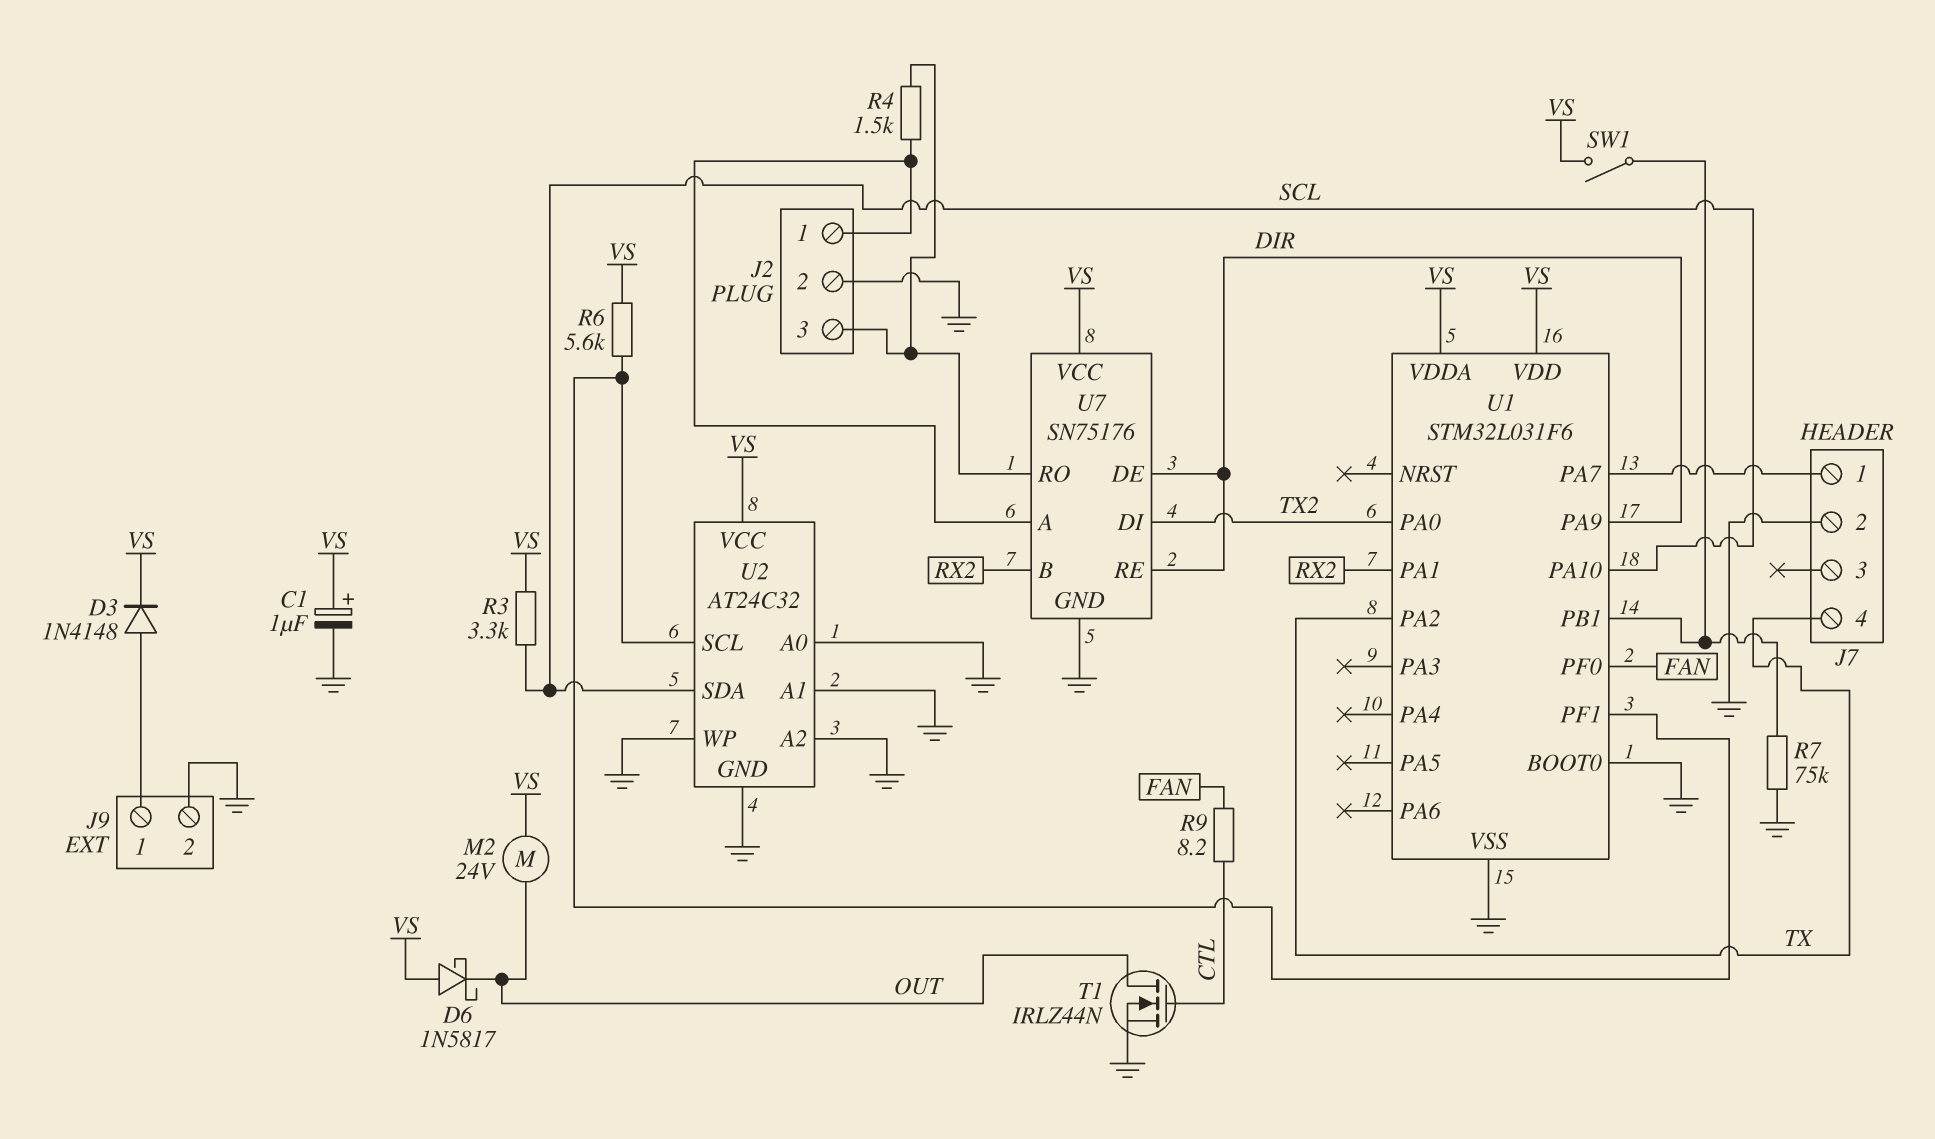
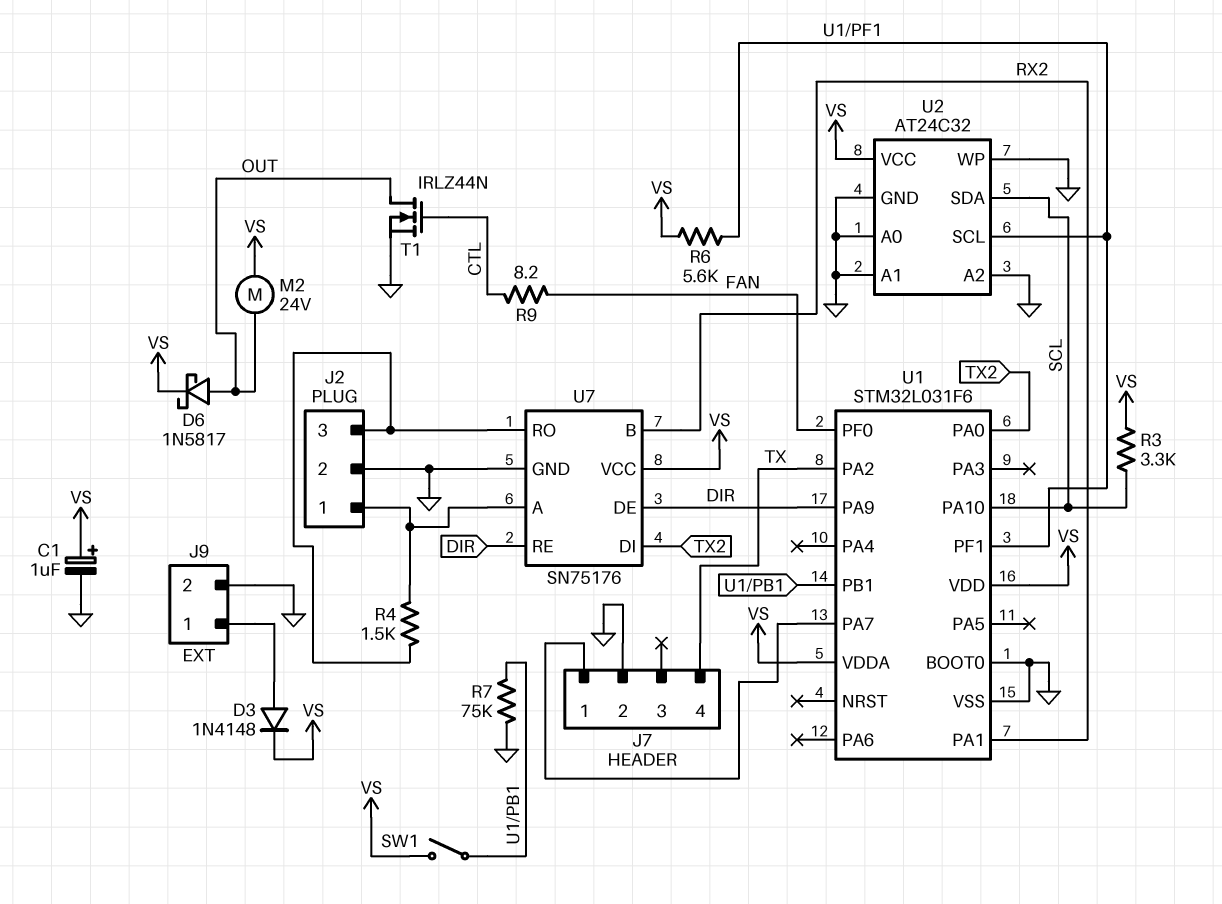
D6: schottky 1N5817 (A VS, K OUT) -> schottky 1N5817 (A OUT, K VS)

